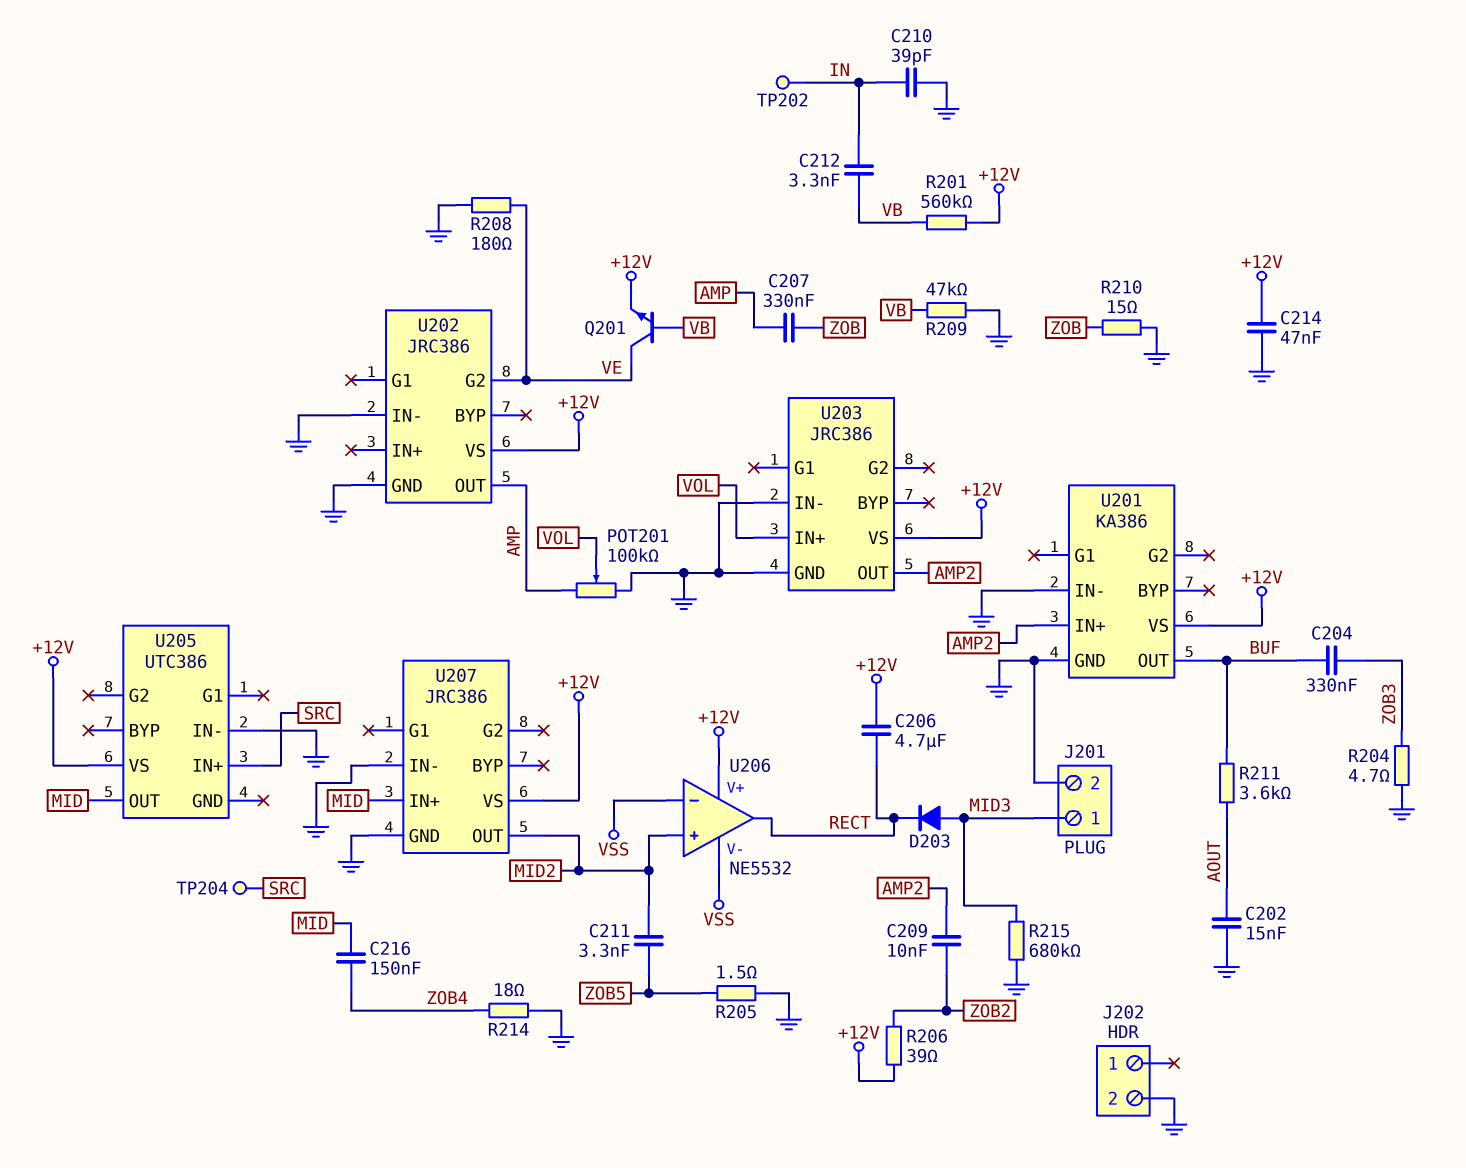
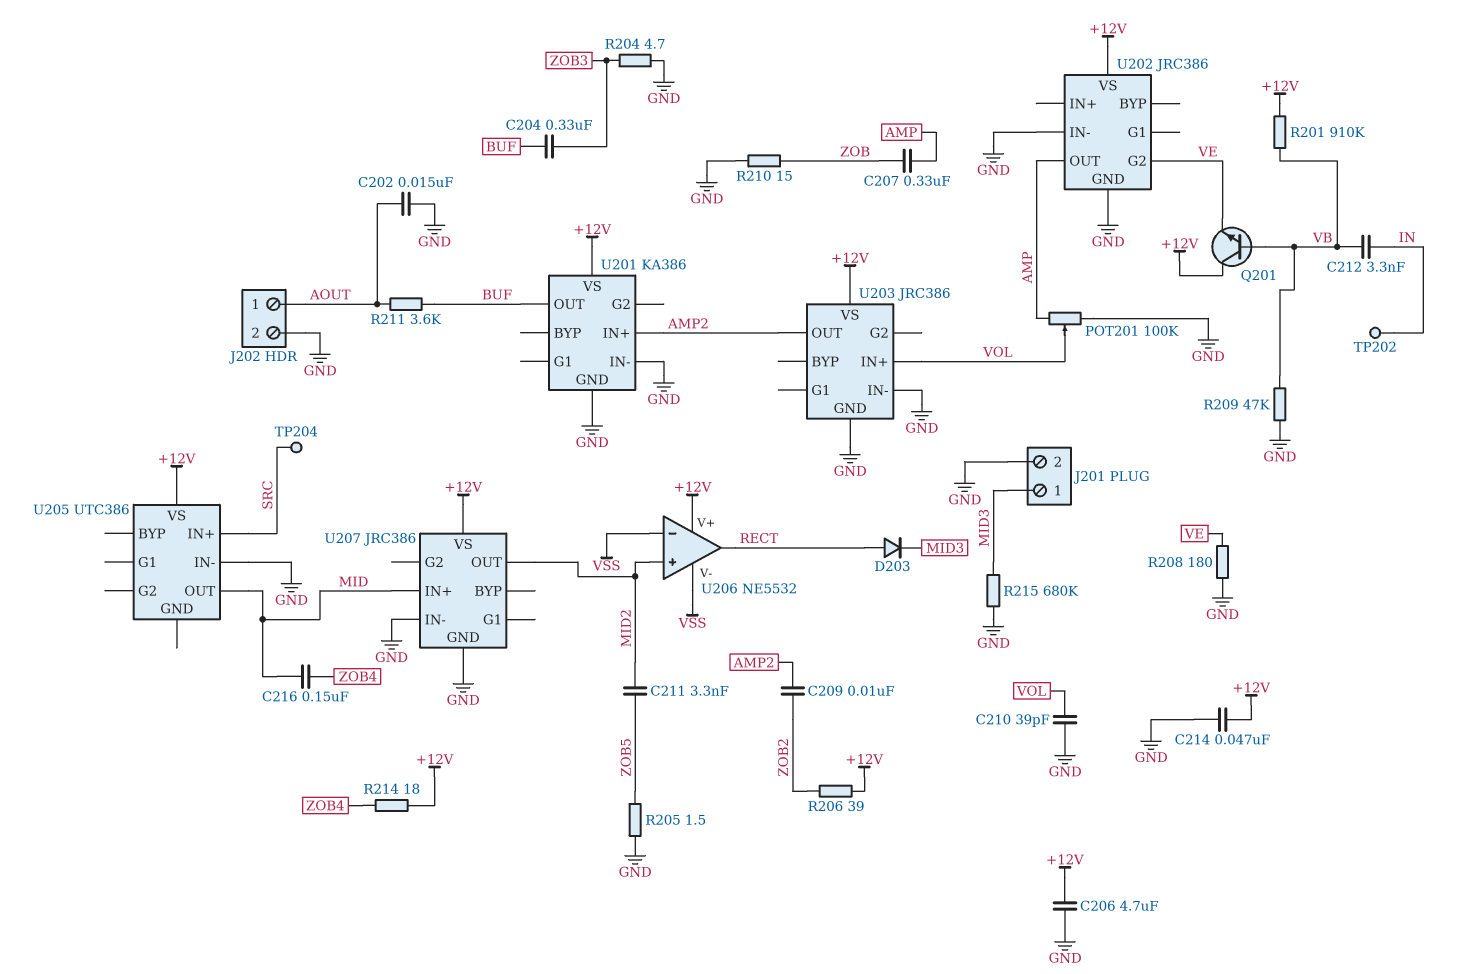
C206: 4.7uF (+12V, RECT) -> 4.7uF (+12V, GND)
C210: 39pF (GND, IN) -> 39pF (GND, VOL)
D203: diode (A MID3, K RECT) -> diode (A RECT, K MID3)
J202 pin 1: none -> AOUT
Q201: NPN (B VB, C VE, E +12V) -> NPN (B VB, C +12V, E VE)
R201: 560k (+12V, VB) -> 910k (+12V, VB)
R214: 18 (GND, ZOB4) -> 18 (+12V, ZOB4)

